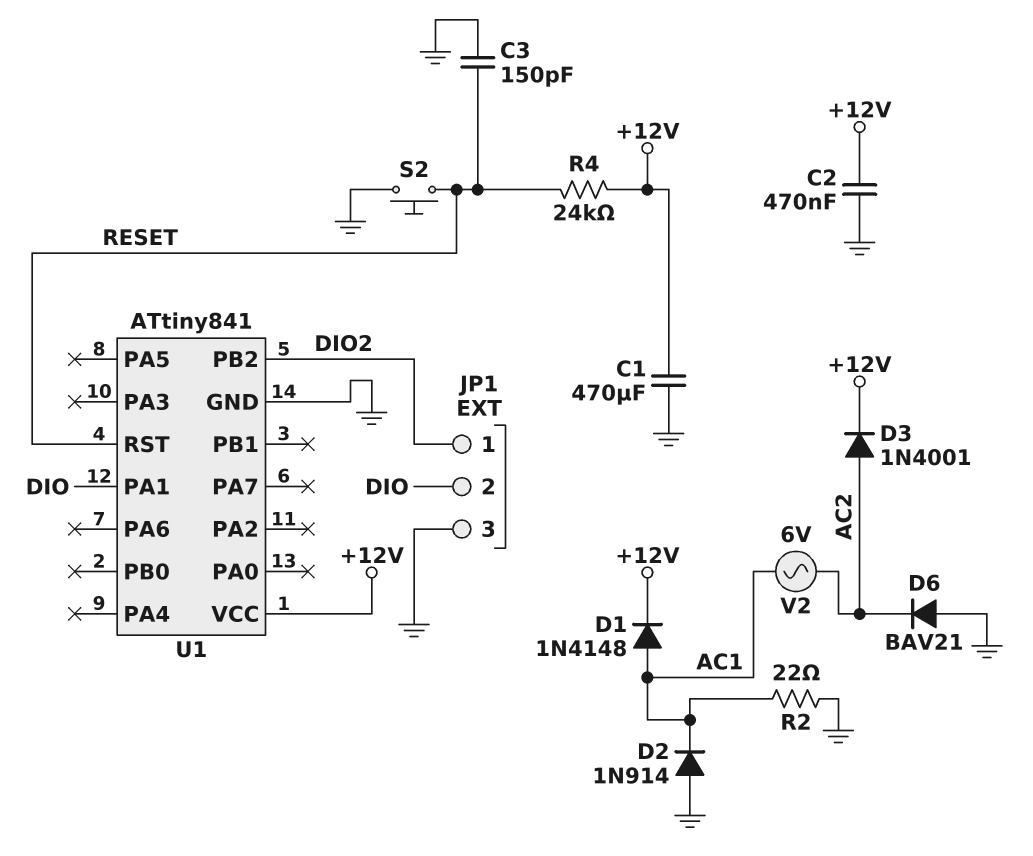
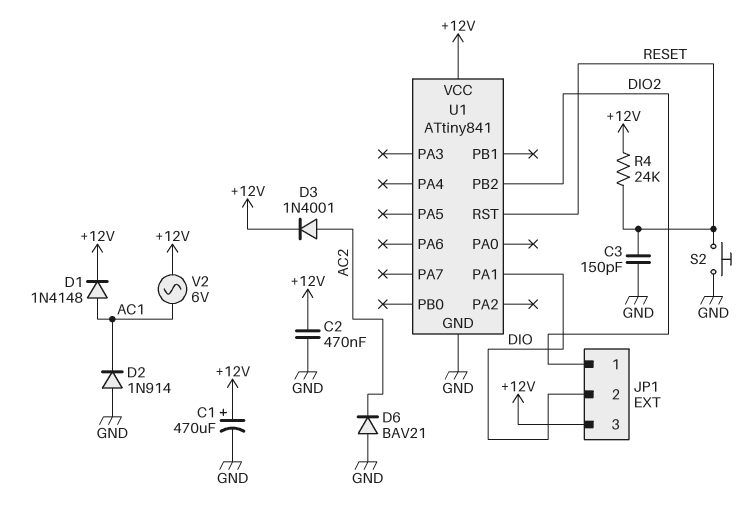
C1: 470uF (+12V, GND) -> 470uF (plus +12V, minus GND)
JP1 pin 3: GND -> +12V
R2: 22 (AC1, GND) -> none
V2: AC 6V (AC1, AC2) -> AC 6V (+12V, AC1)

